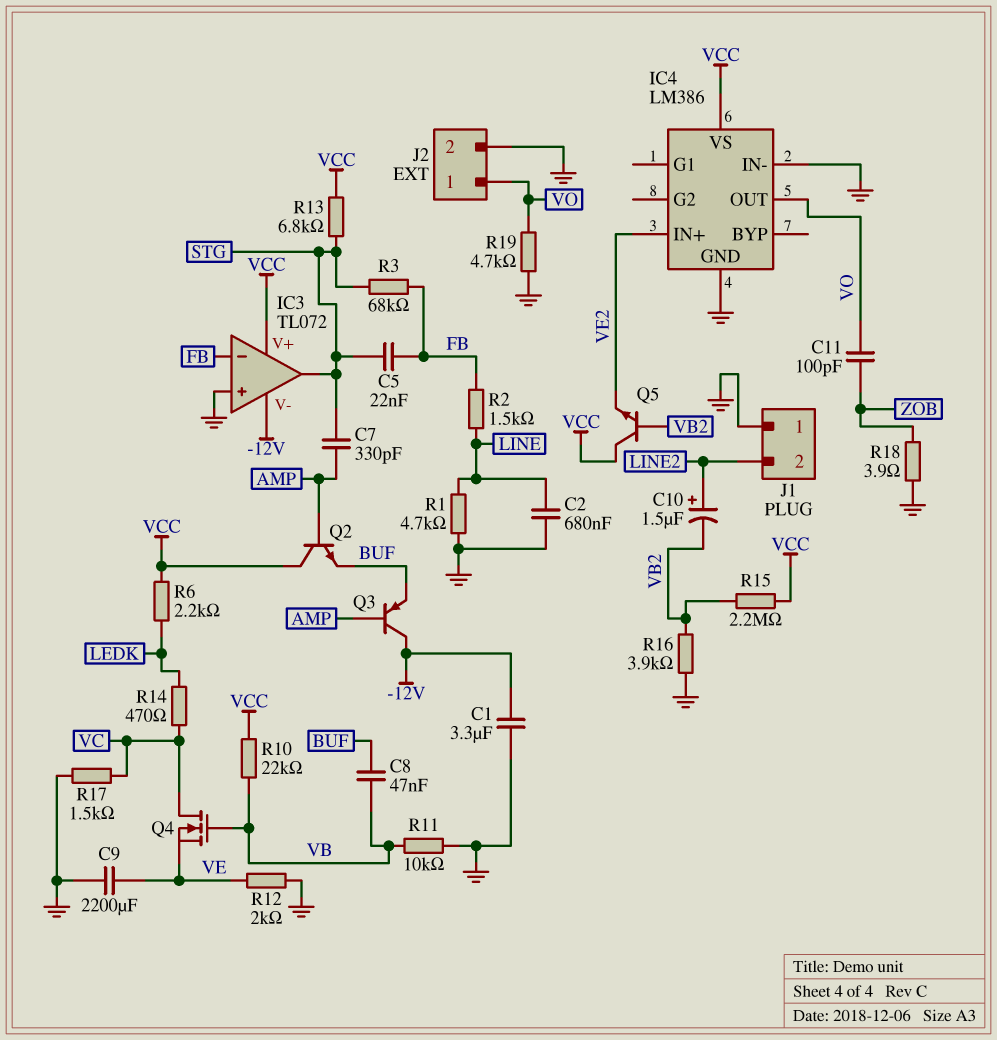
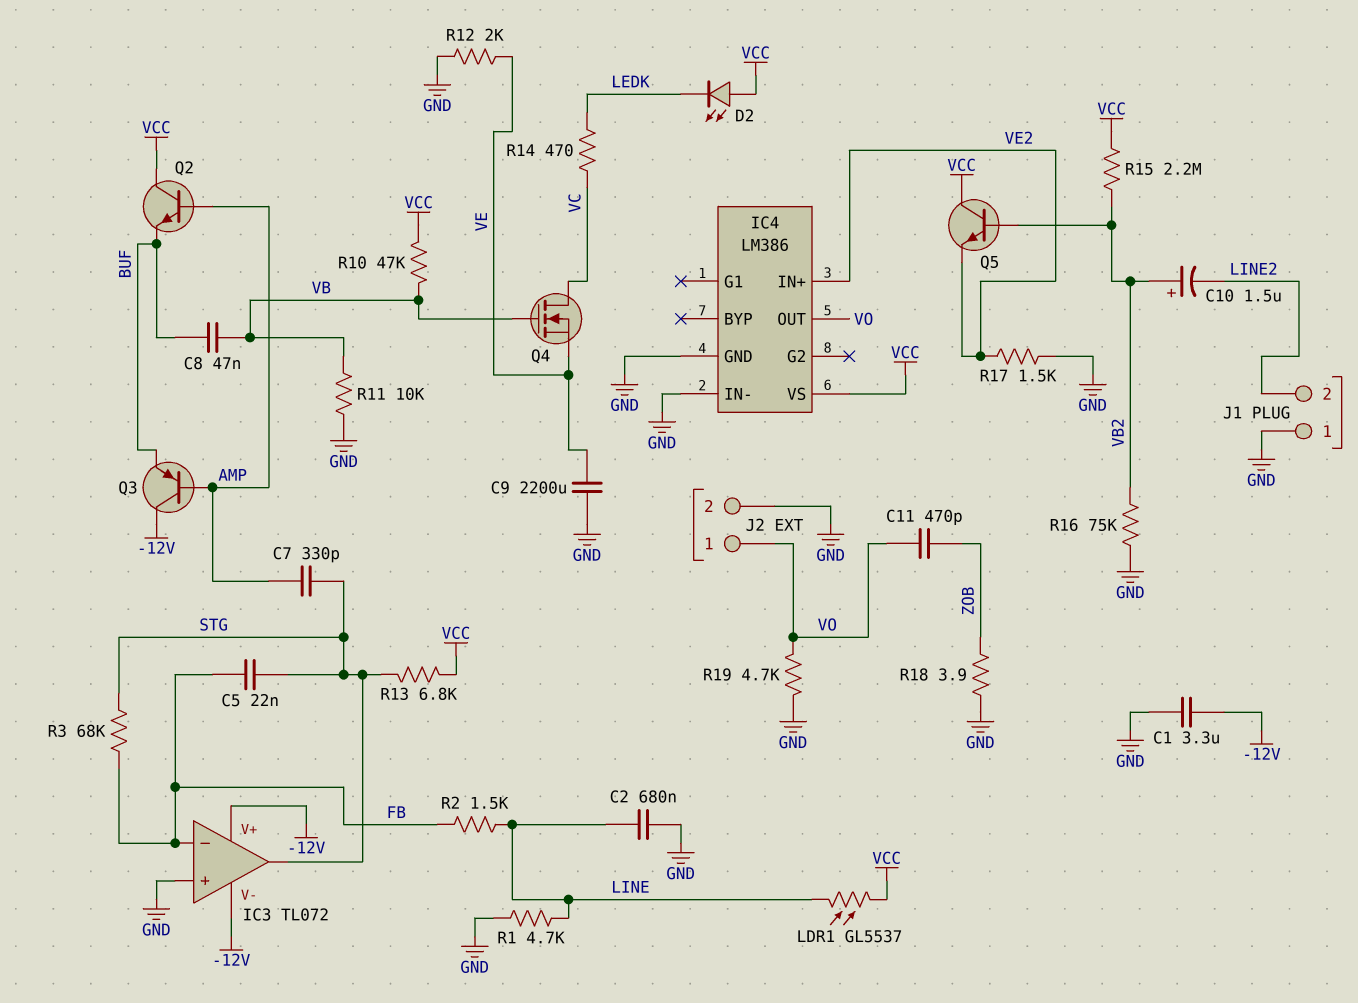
C10: 1.5uF (plus LINE2, minus VB2) -> 1.5uF (plus VB2, minus LINE2)
C11: 100pF (VO, ZOB) -> 470pF (VO, ZOB)
D2: none -> LED (A VCC, K LEDK)
IC3 pin V+: VCC -> -12V
LDR1: none -> GL5537 (LINE, VCC)
R6: 2.2k (LEDK, VCC) -> none
R10: 22k (VB, VCC) -> 47k (VB, VCC)
R16: 3.9k (GND, VB2) -> 75k (GND, VB2)
R17: 1.5k (GND, VC) -> 1.5k (GND, VE2)

